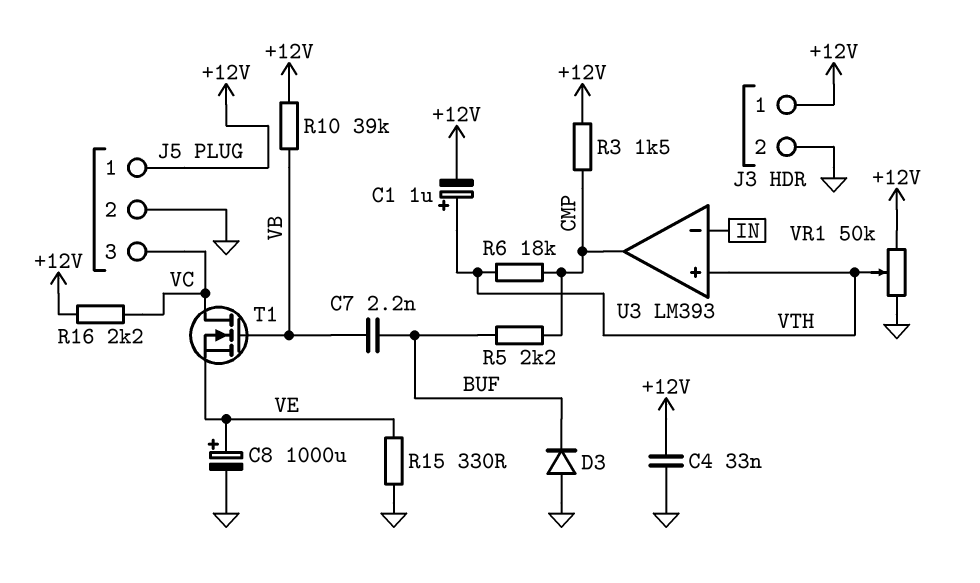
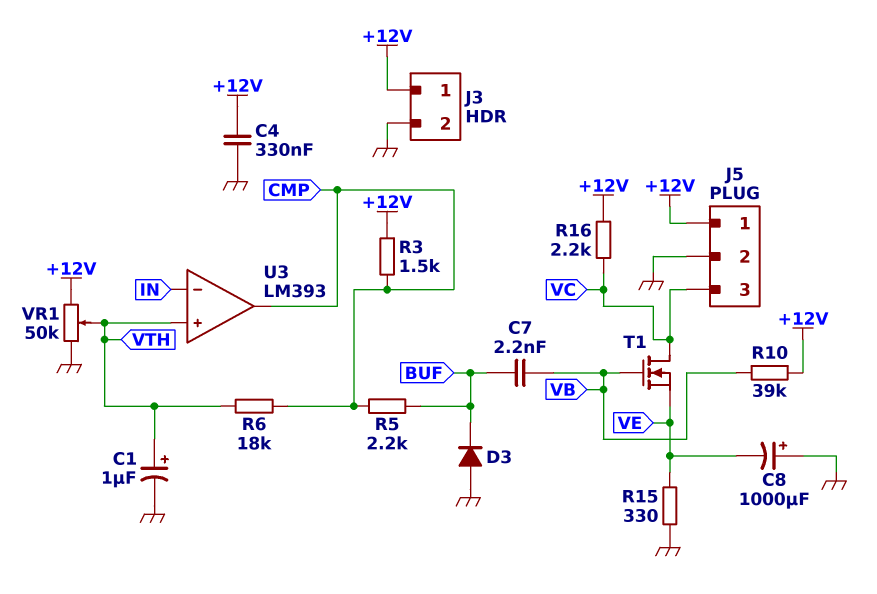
C1: 1uF (plus VTH, minus +12V) -> 1uF (plus VTH, minus GND)
C4: 33nF (+12V, GND) -> 330nF (+12V, GND)
C8: 1000uF (plus VE, minus GND) -> 1000uF (plus GND, minus VE)

